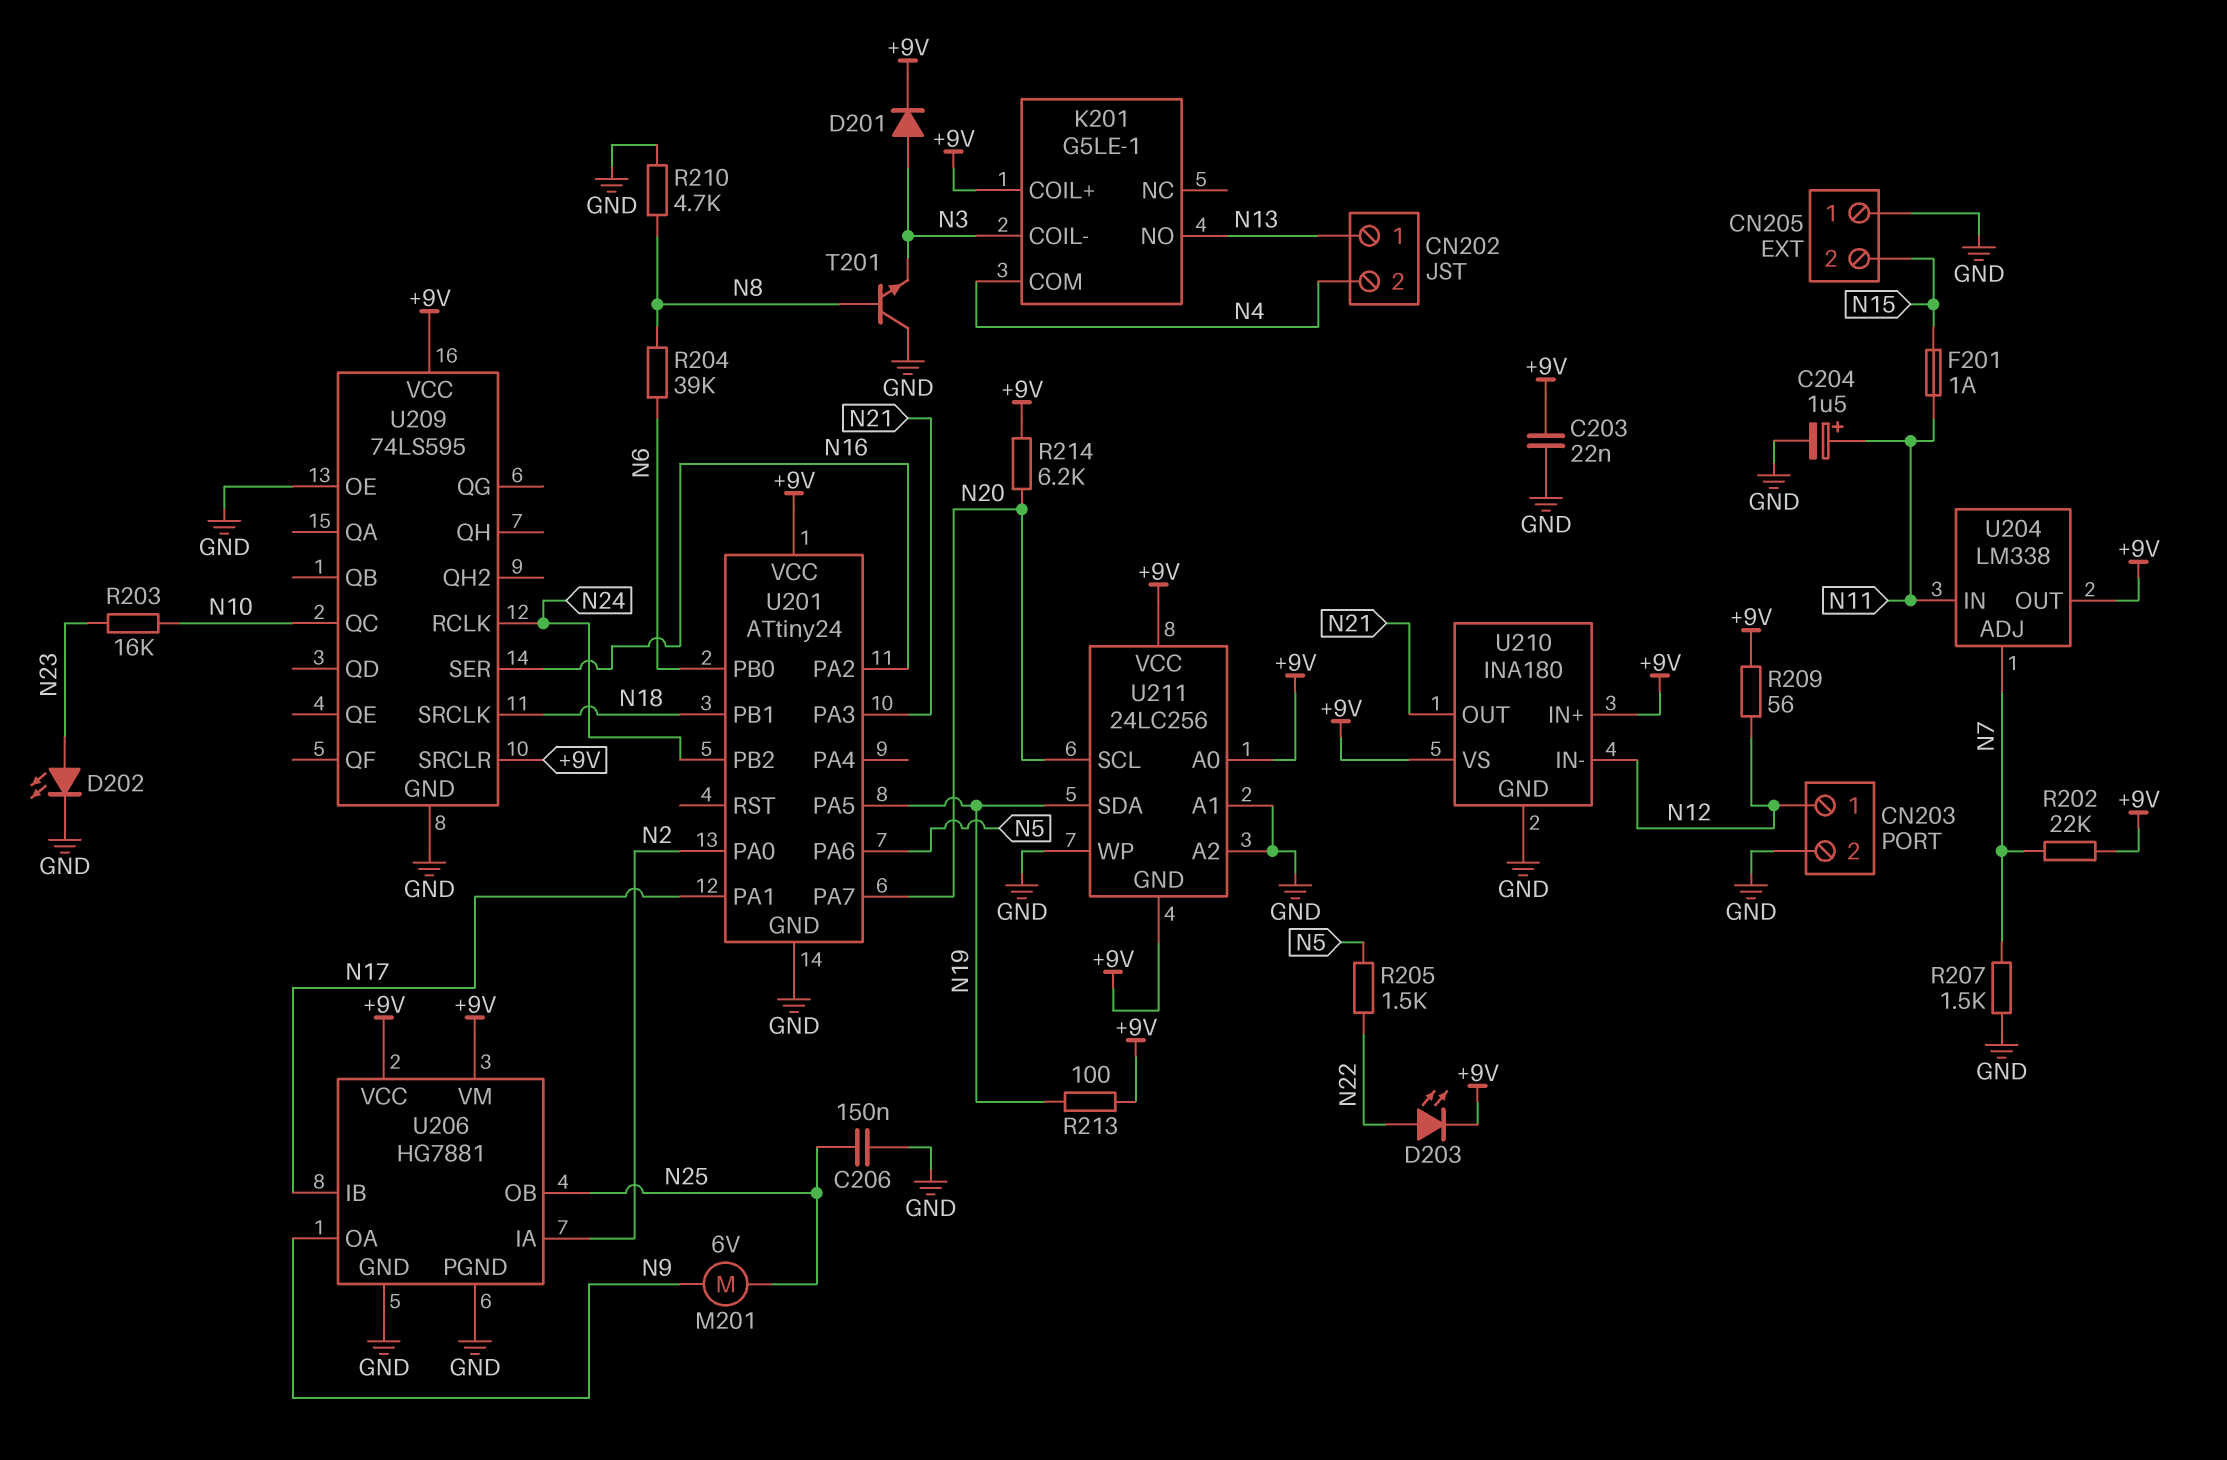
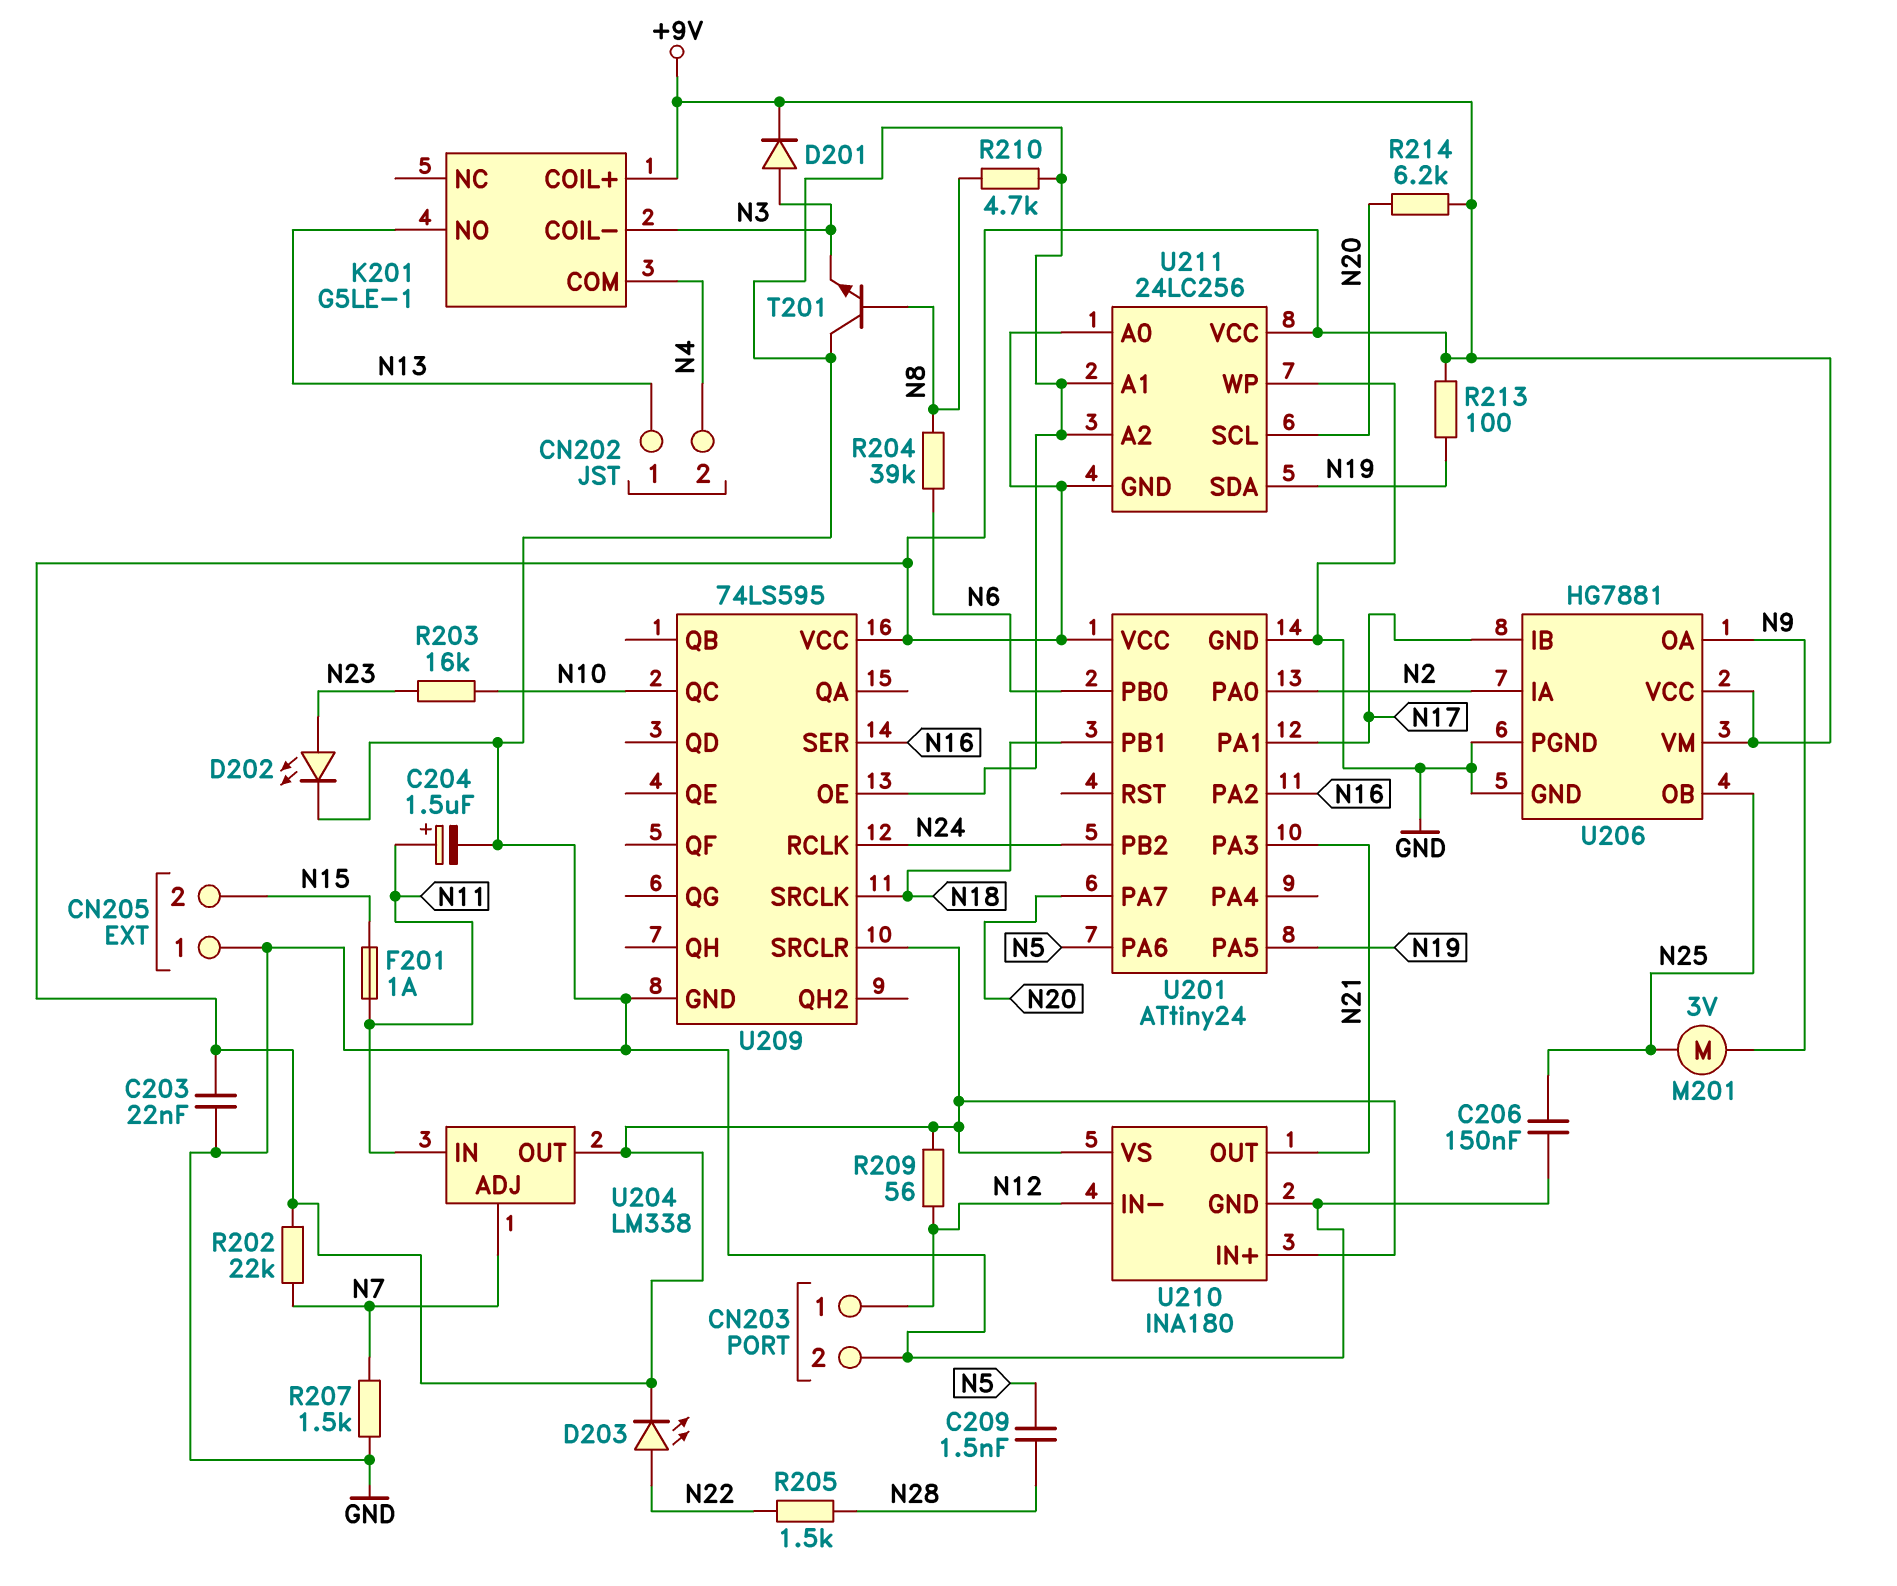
C209: none -> 1.5nF (N5, N28)
M201: motor 6V (N9, N25) -> motor 3V (N9, N25)
R205: 1.5k (N5, N22) -> 1.5k (N22, N28)

